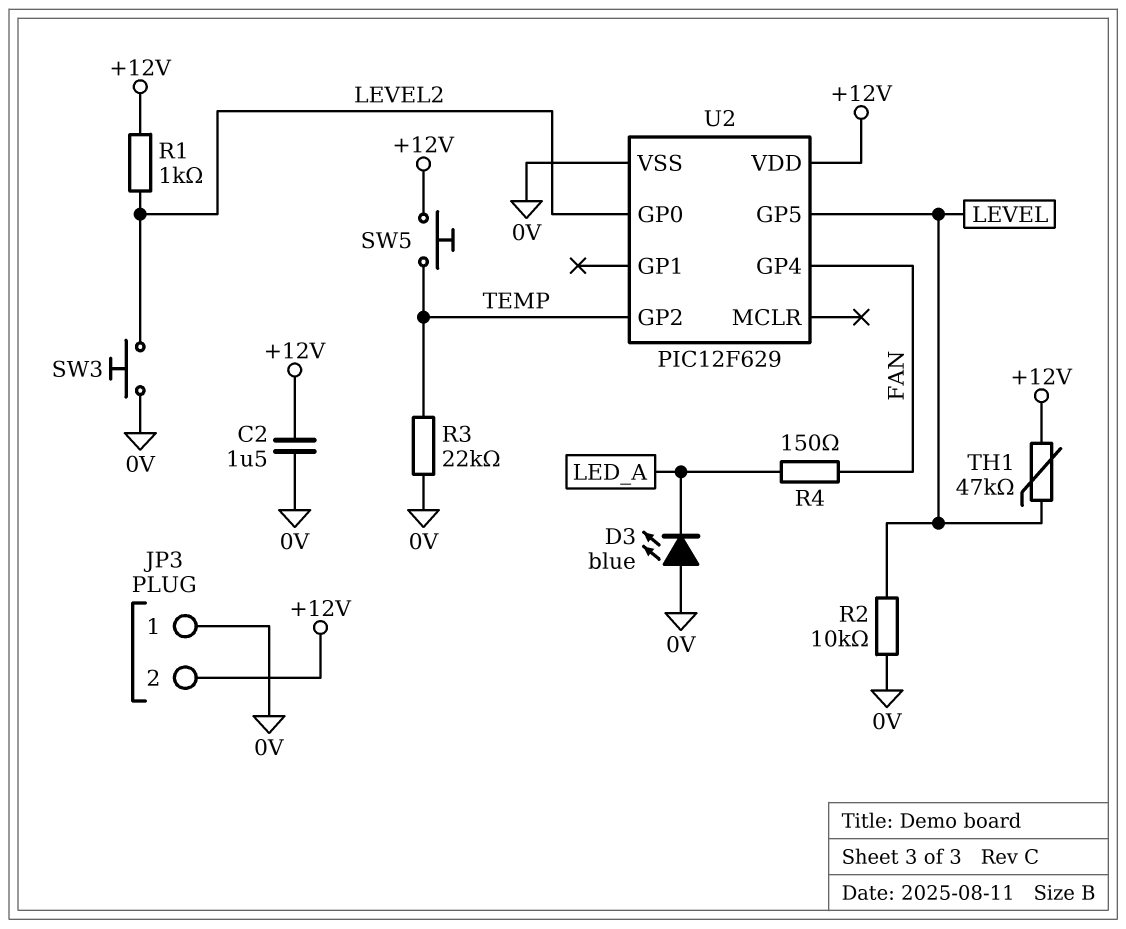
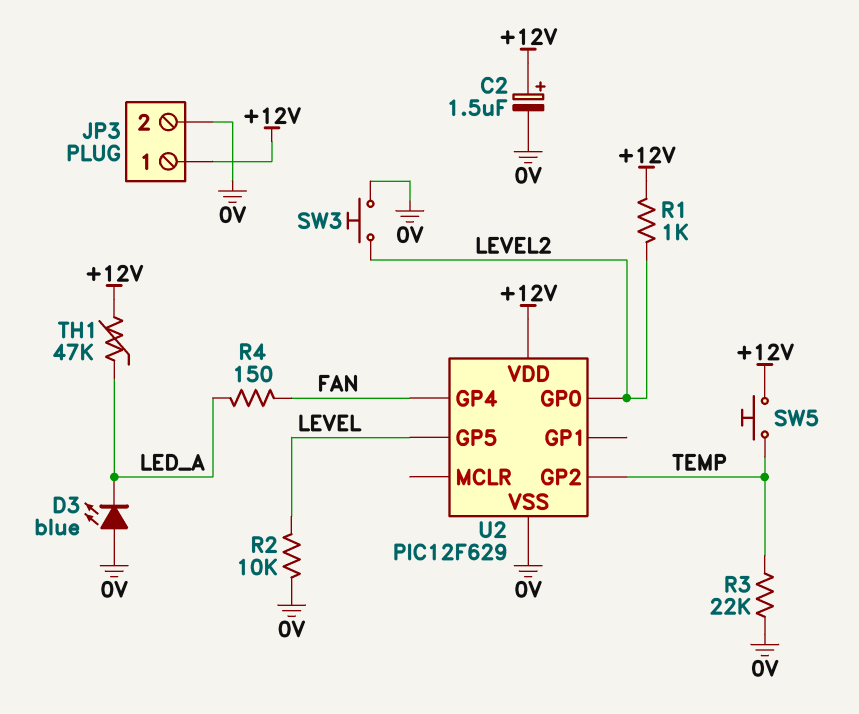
C2: 1.5uF (+12V, 0V) -> 1.5uF (plus +12V, minus 0V)
JP3 pin 1: 0V -> +12V
JP3 pin 2: +12V -> 0V
TH1: 47k (+12V, LEVEL) -> 47k (+12V, LED_A)

